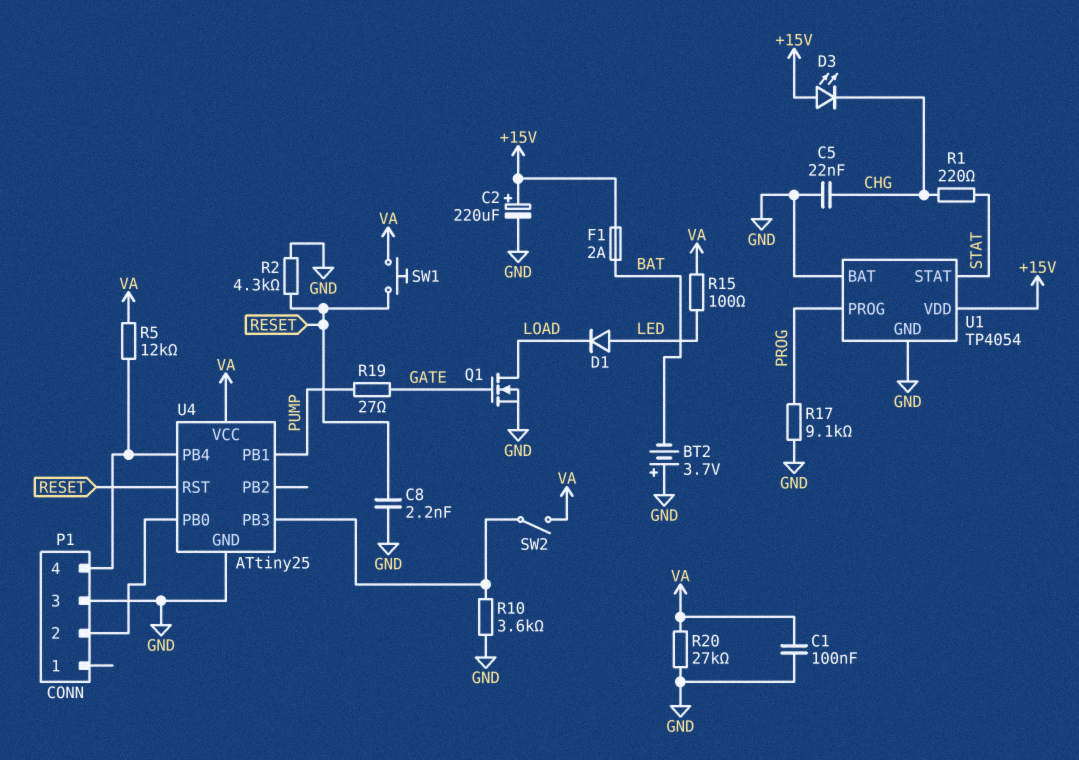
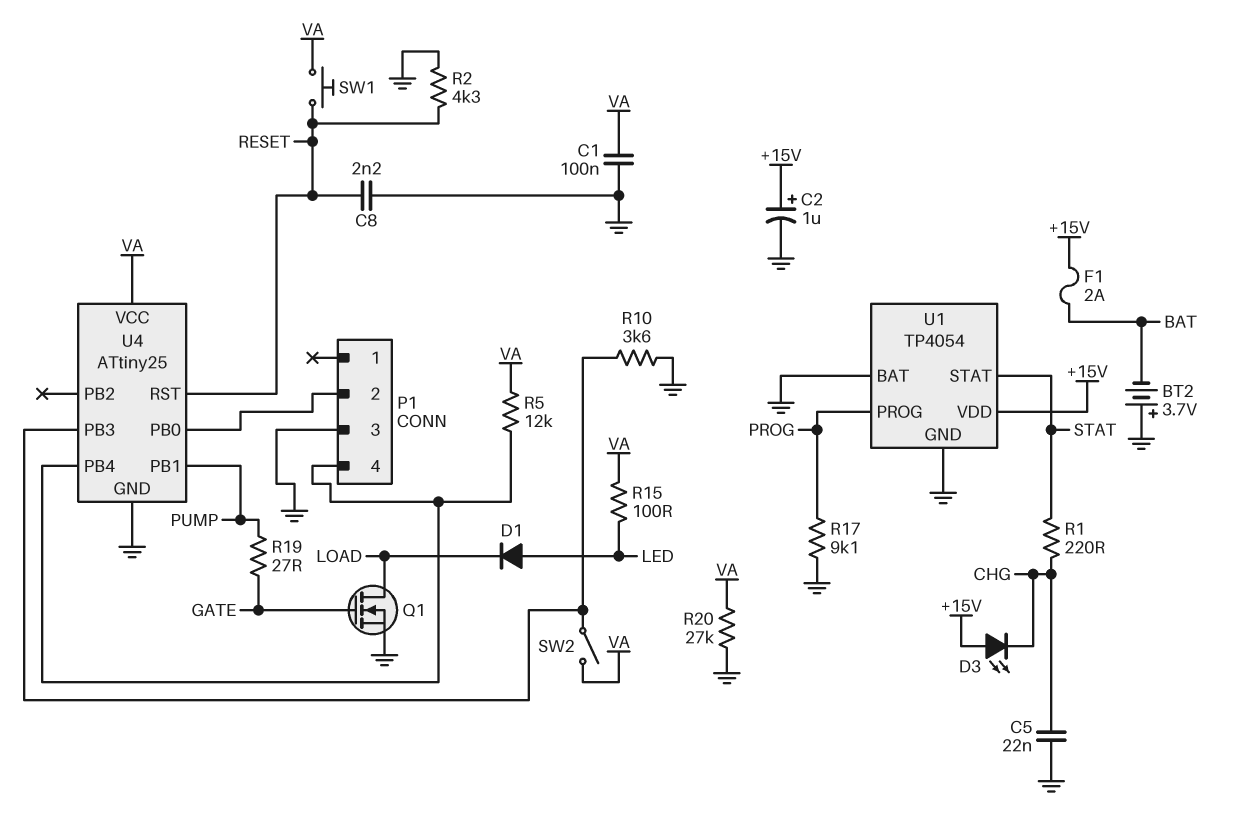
C2: 220uF (plus +15V, minus GND) -> 1uF (plus +15V, minus GND)

